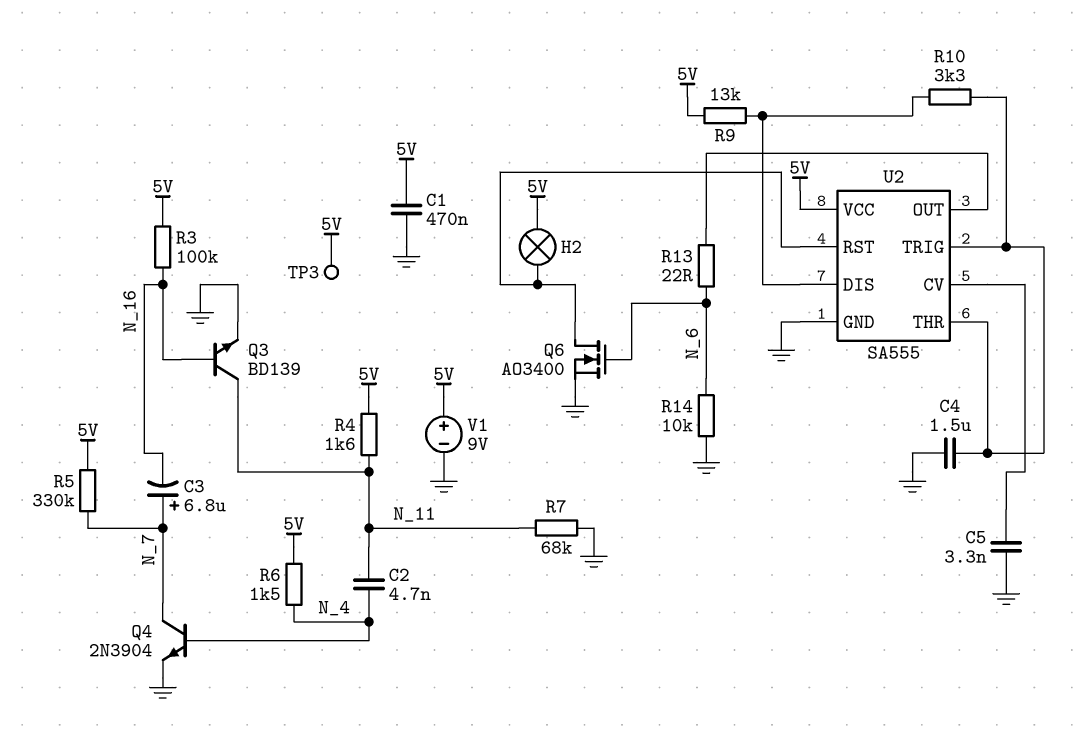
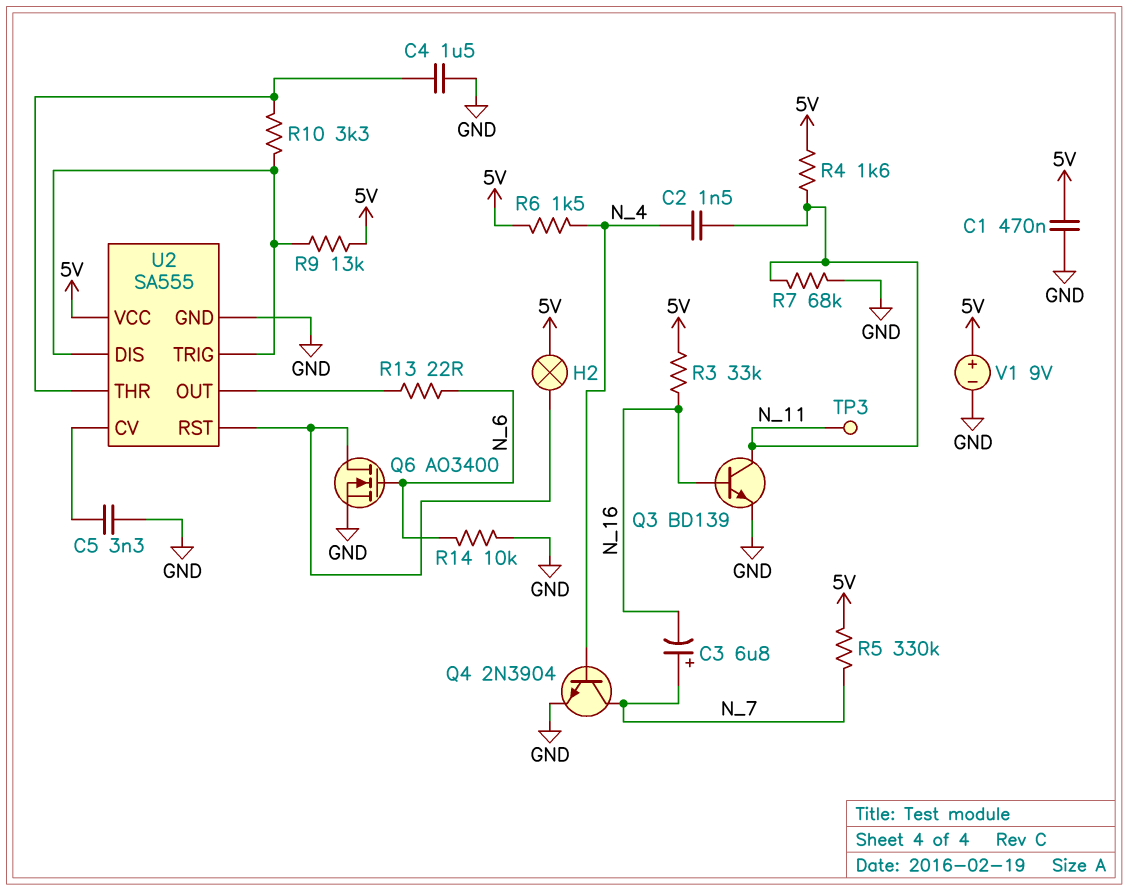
C2: 4.7nF (N_4, N_11) -> 1.5nF (N_4, N_11)
R3: 100k (5V, N_16) -> 33k (5V, N_16)
TP3: test point (5V) -> test point (N_11)
U2 pin TRIG: U2/THR -> U2/DIS

